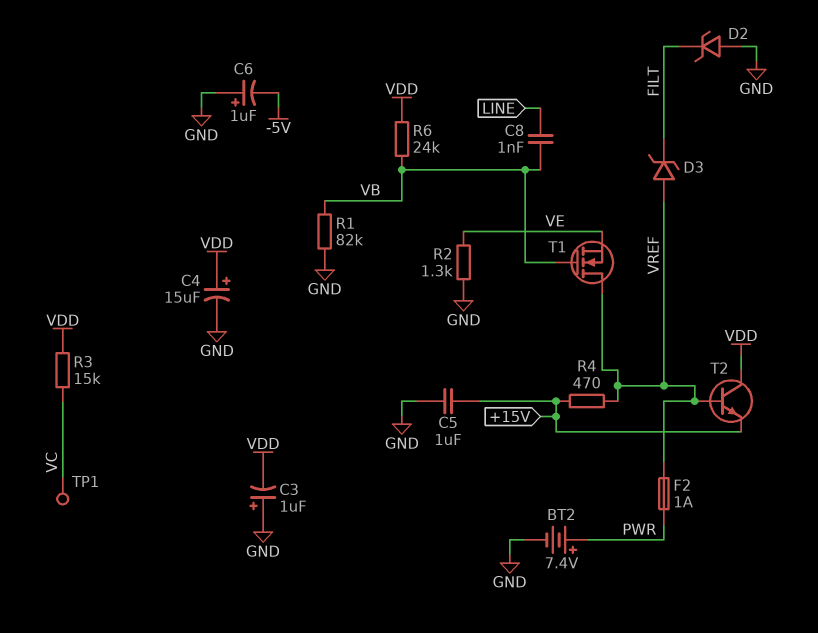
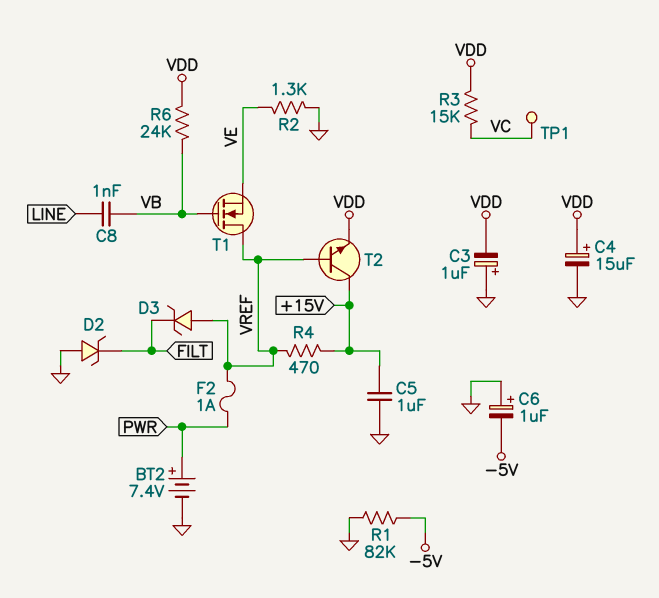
R1: 82k (GND, VB) -> 82k (-5V, GND)
T2: NPN (B VREF, C VDD, E +15V) -> NPN (B VREF, C +15V, E VDD)

